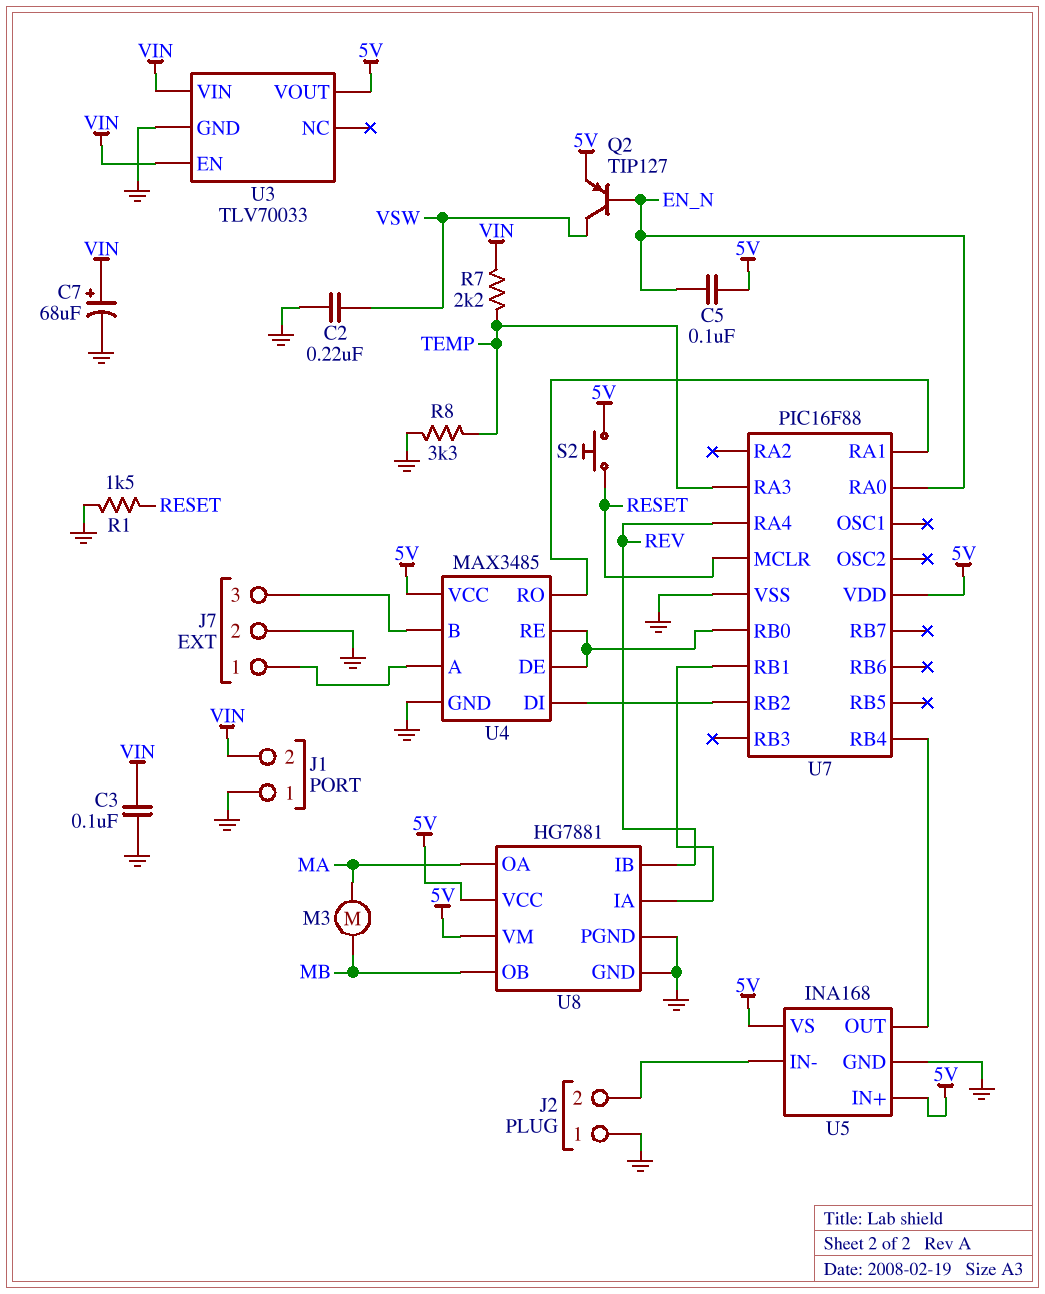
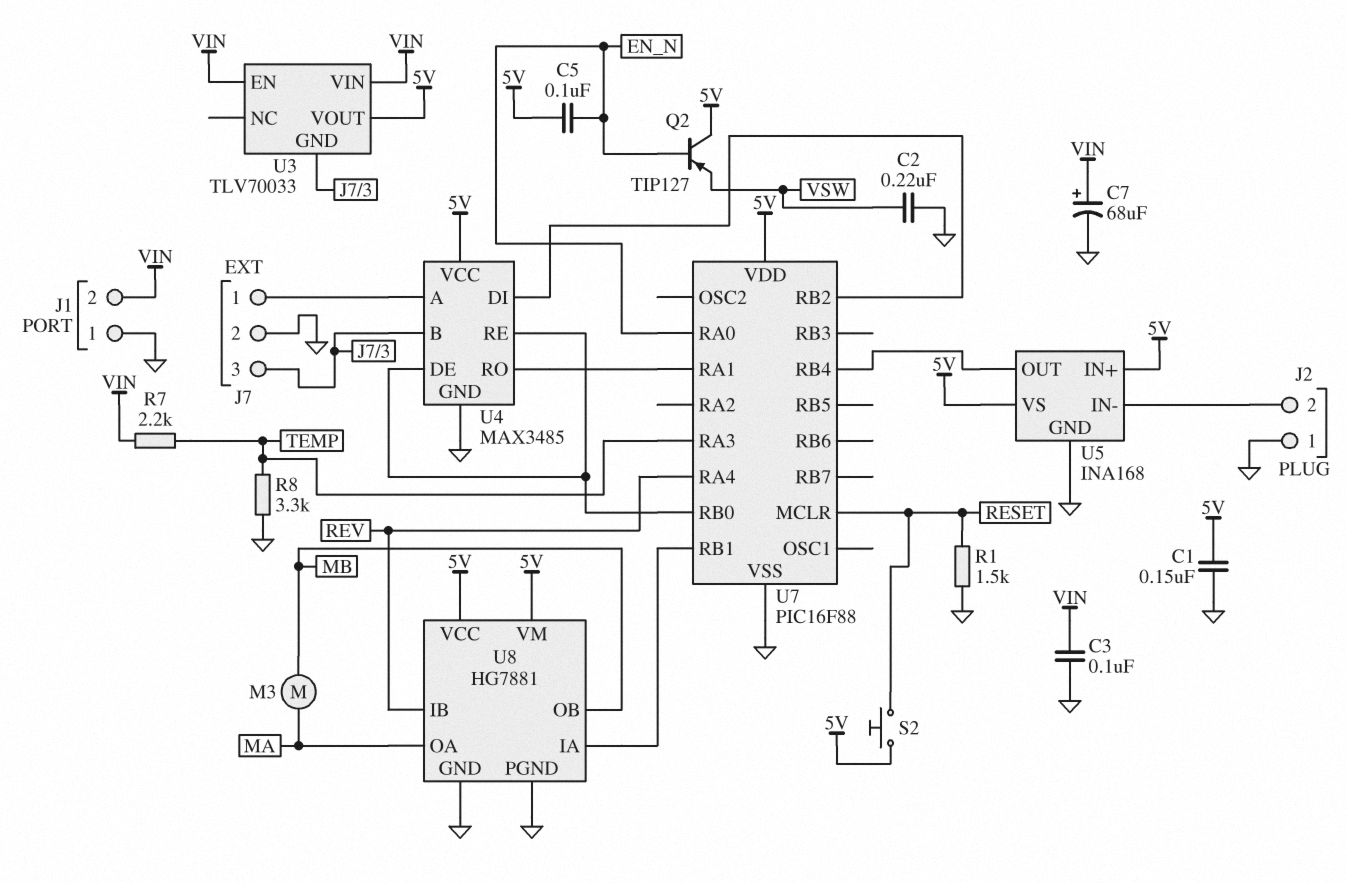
C1: none -> 150nF (5V, GND)
Q2: PNP TIP127 (B EN_N, C VSW, E 5V) -> PNP TIP127 (B EN_N, C 5V, E VSW)
U3 pin GND: GND -> J7/3

